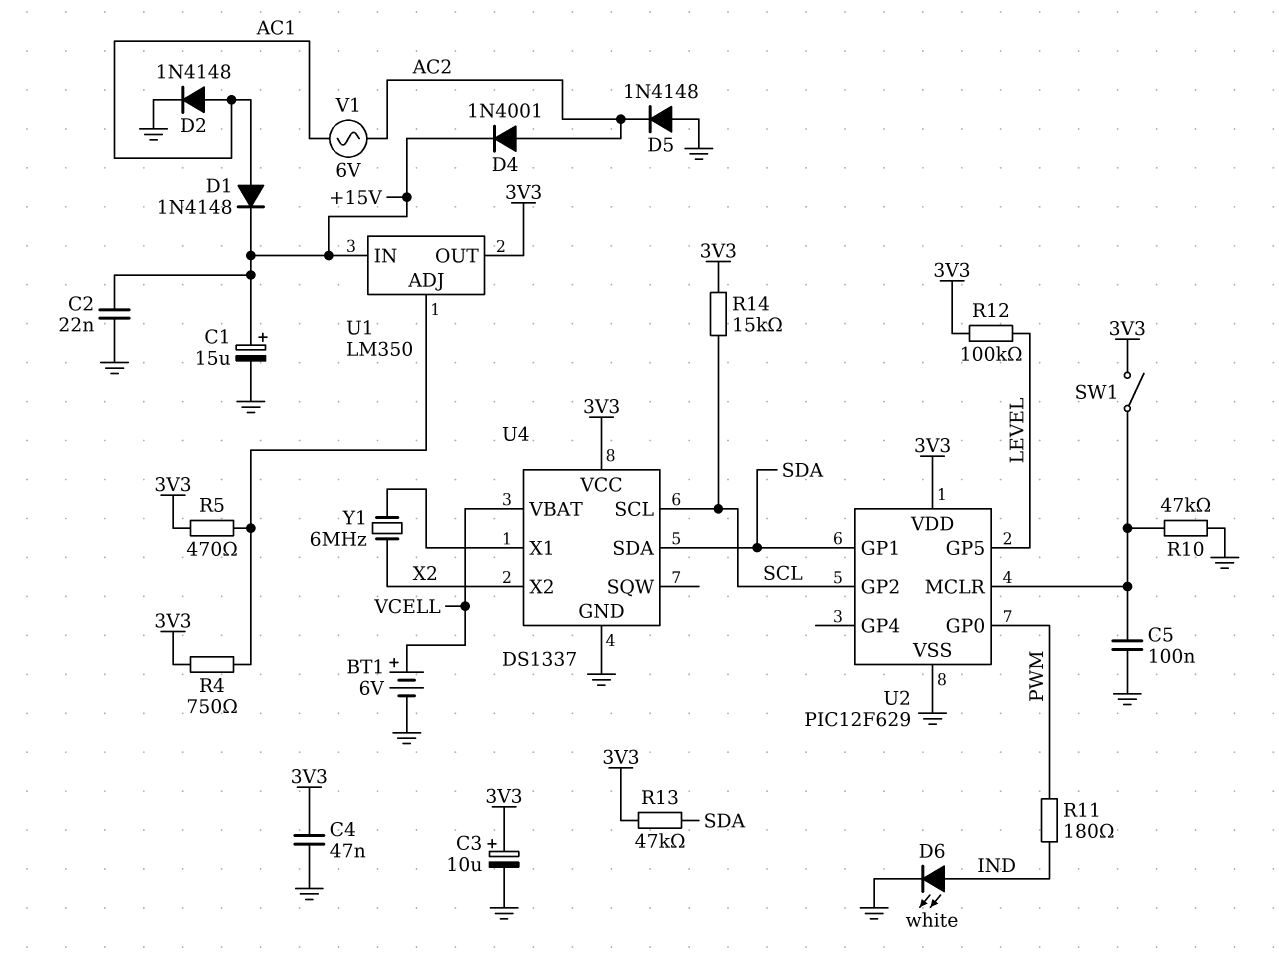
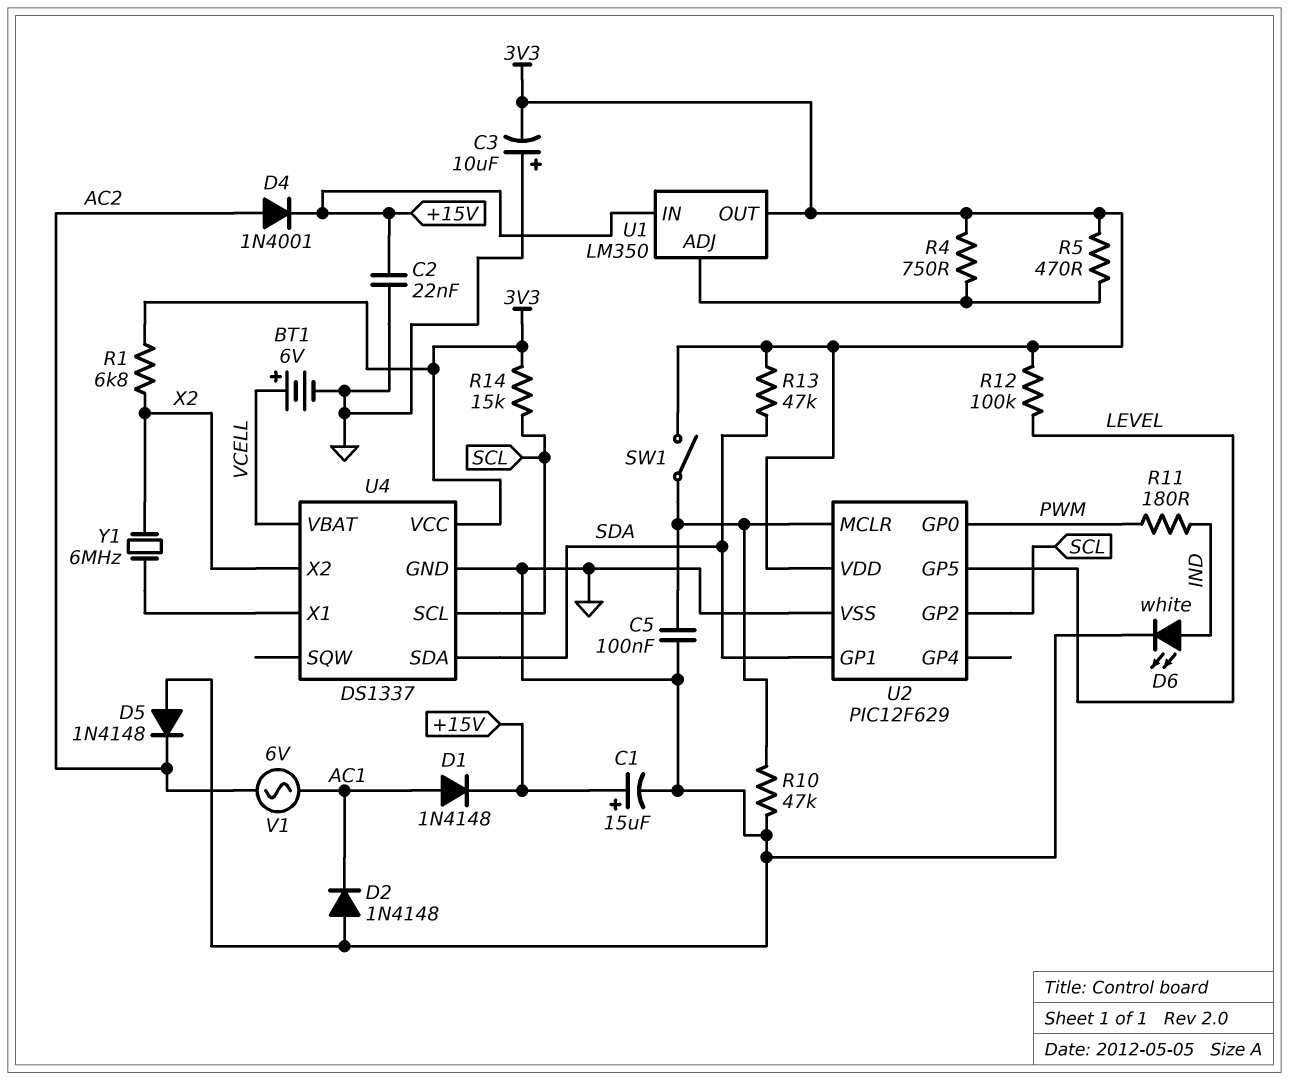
C3: 10uF (plus 3V3, minus GND) -> 10uF (plus GND, minus 3V3)
C4: 47nF (3V3, GND) -> none
D2: diode 1N4148 (A AC1, K GND) -> diode 1N4148 (A GND, K AC1)
R1: none -> 6.8k (3V3, X2)

